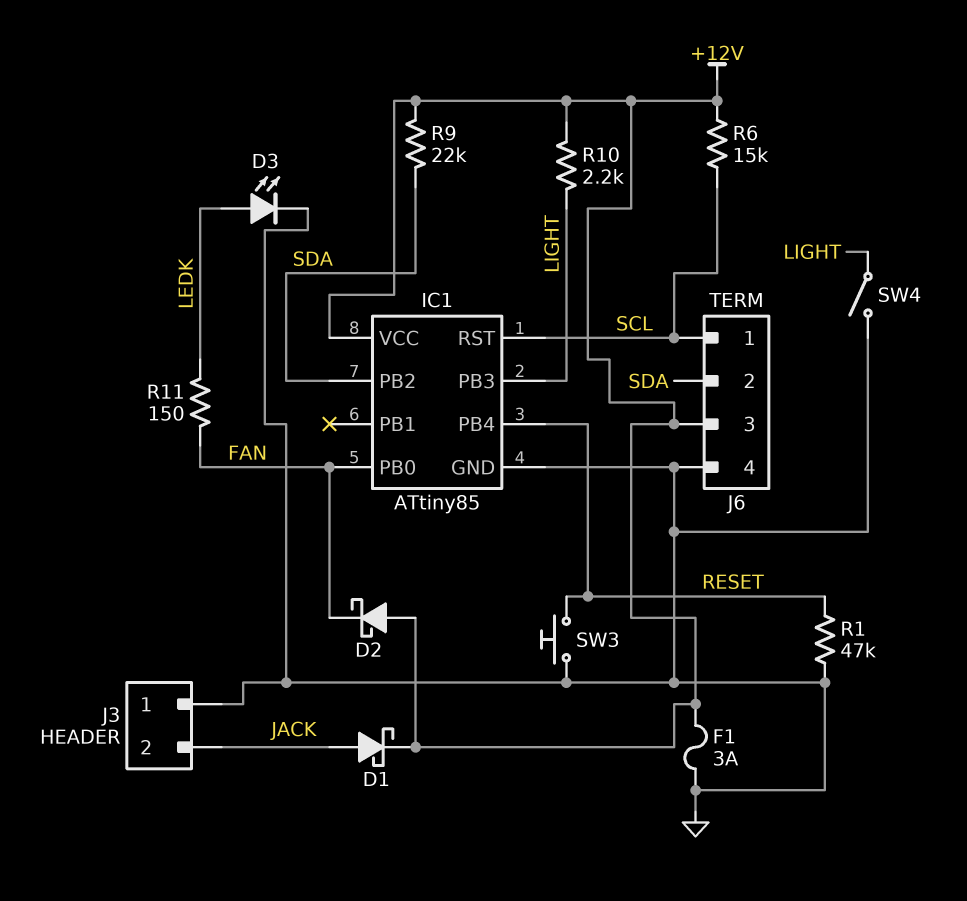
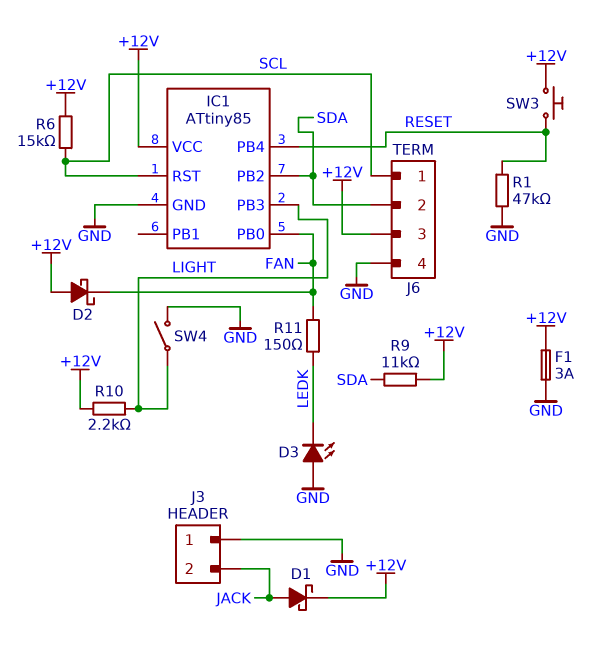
D3: LED (A LEDK, K GND) -> LED (A GND, K LEDK)
R9: 22k (+12V, SDA) -> 11k (+12V, SDA)
SW3: button (GND, RESET) -> button (+12V, RESET)

